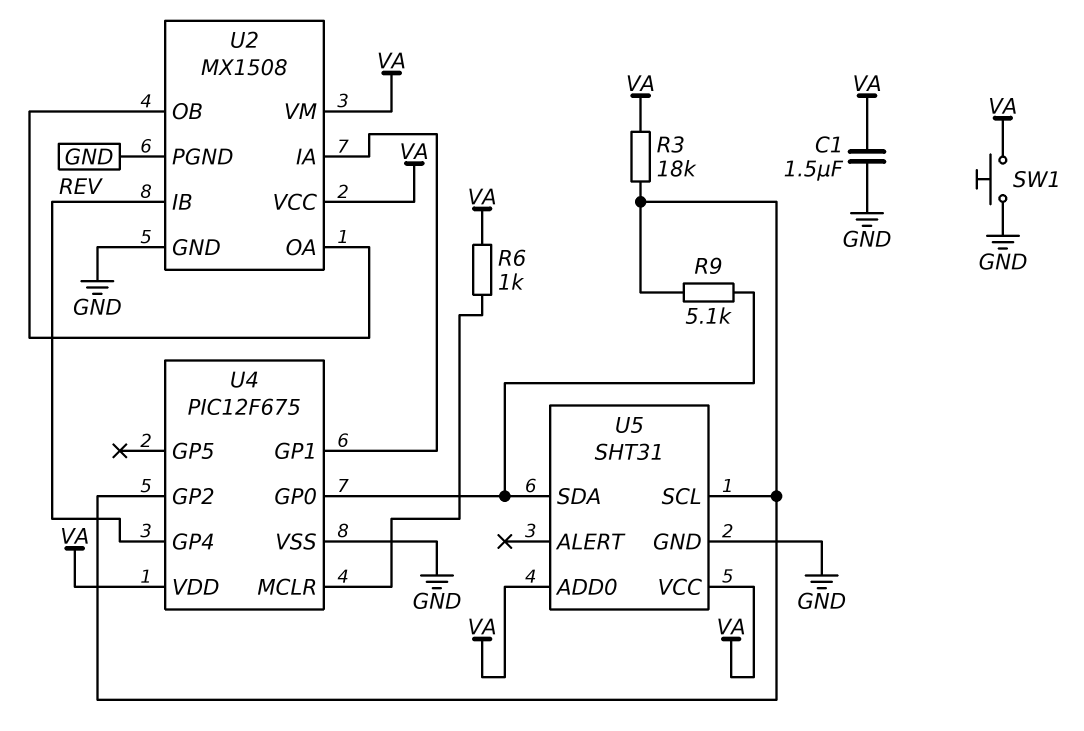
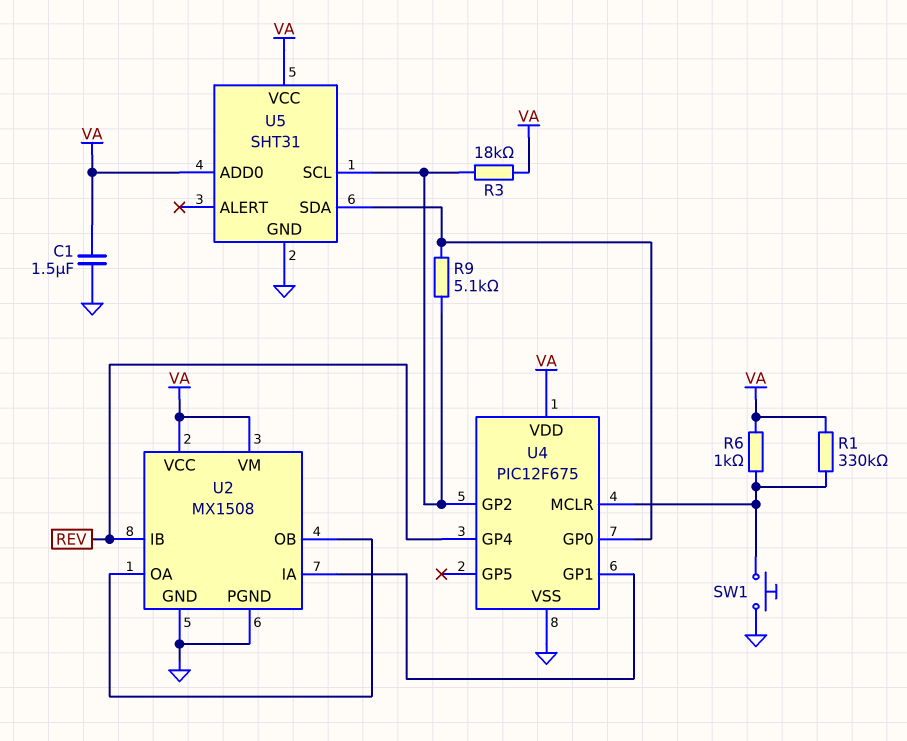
R1: none -> 330k (U4/MCLR, VA)
SW1: button (GND, VA) -> button (GND, U4/MCLR)

